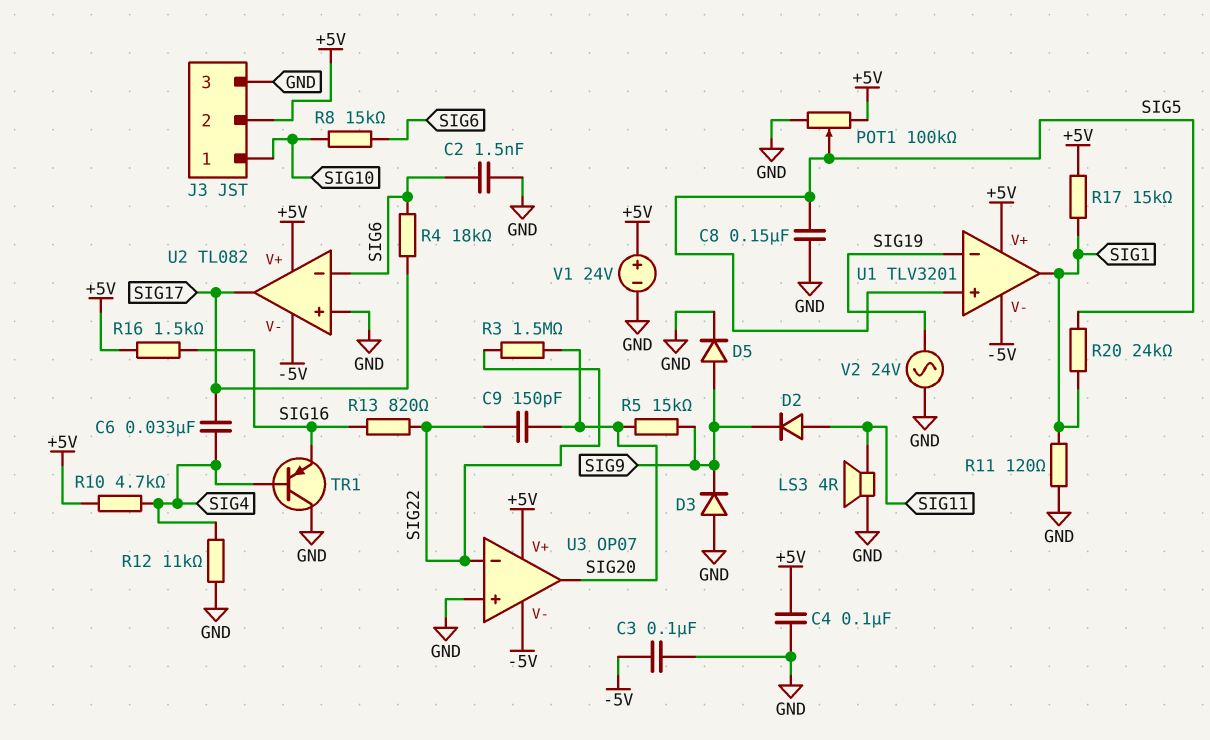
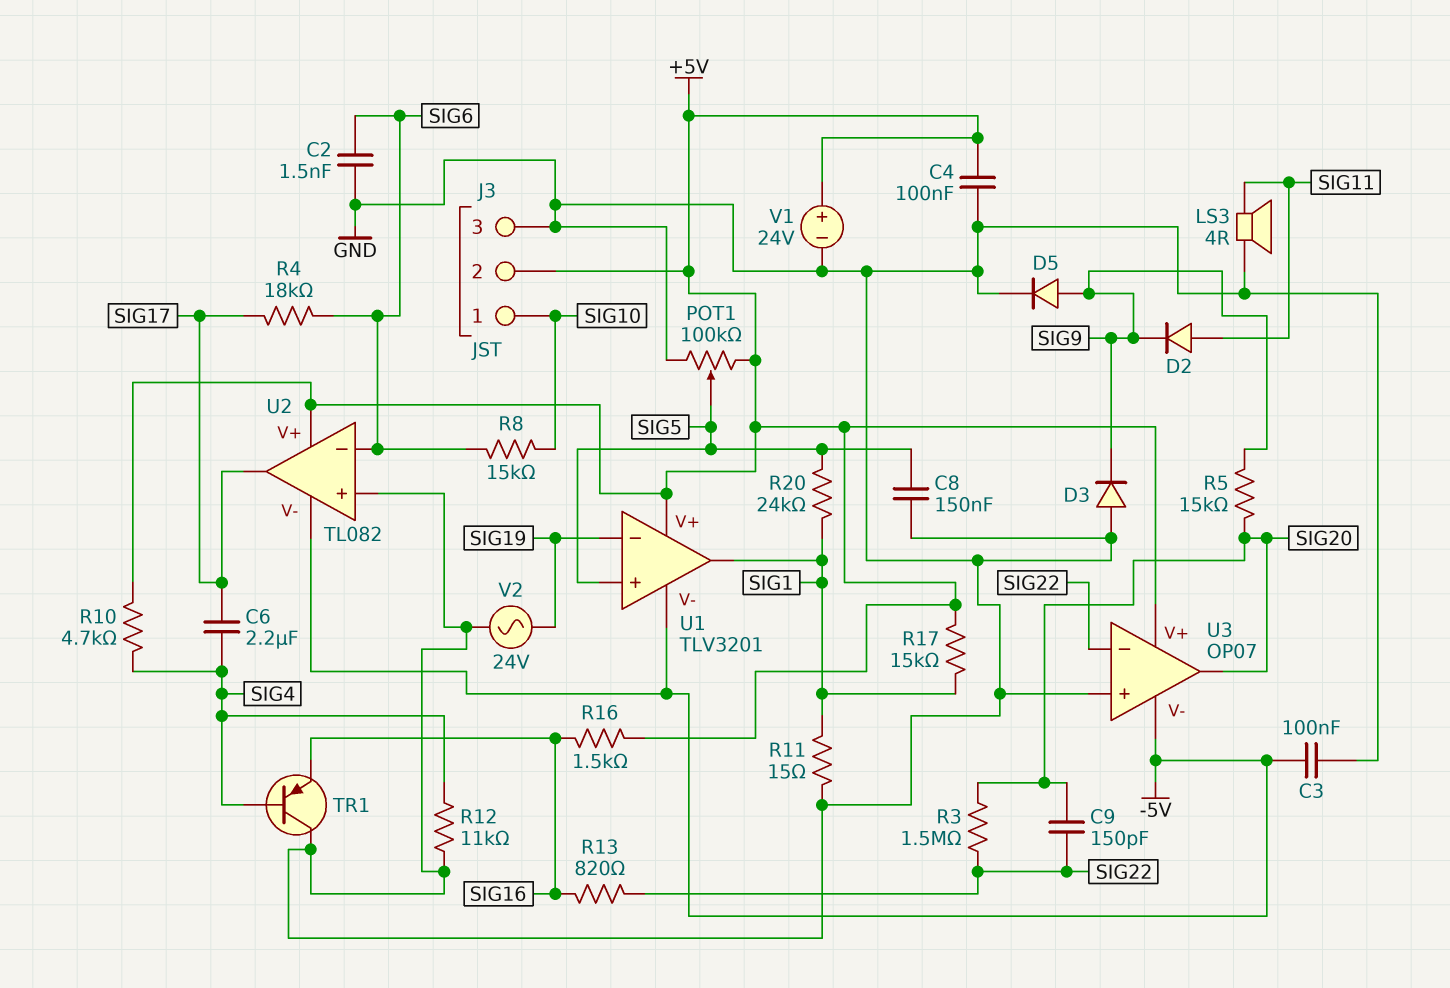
C6: 33nF (SIG4, SIG17) -> 2.2uF (SIG4, SIG17)
R11: 120 (GND, SIG1) -> 15 (GND, SIG1)

